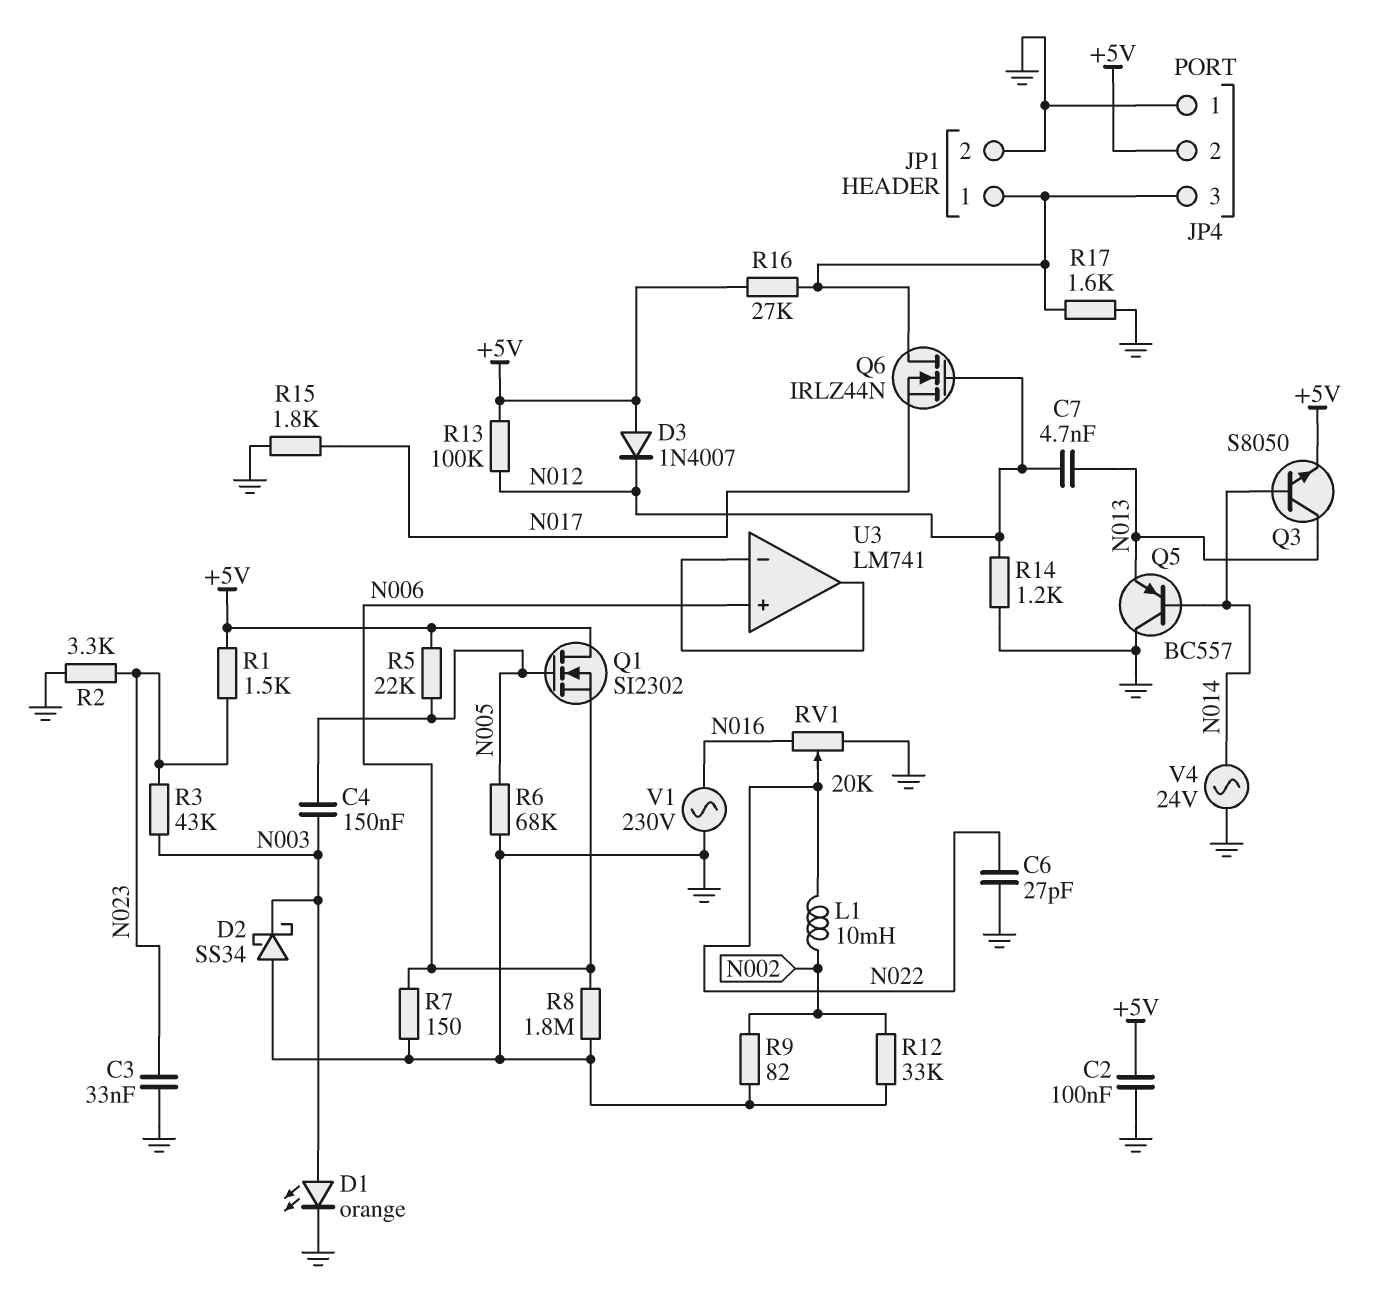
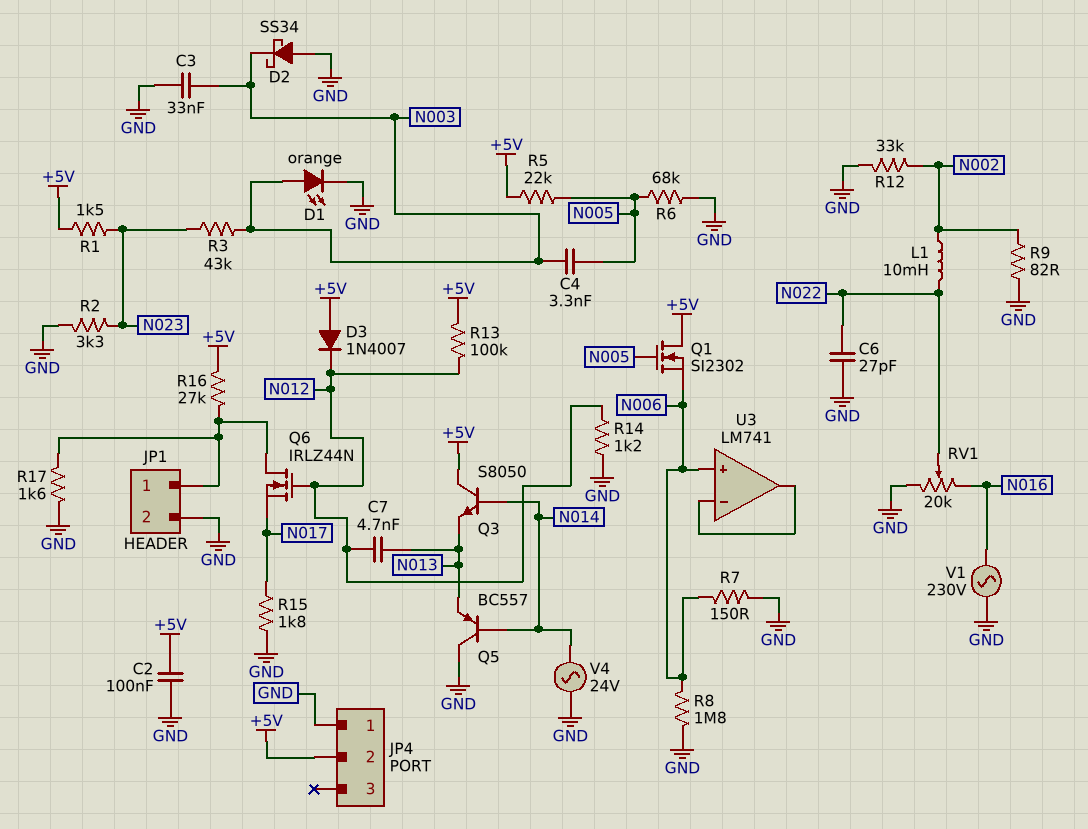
C3: 33nF (GND, N023) -> 33nF (GND, N003)
C4: 150nF (N003, N005) -> 3.3nF (N003, N005)
JP4 pin 3: JP1/1 -> none
Q3: NPN S8050 (B N014, C N013, E +5V) -> NPN S8050 (B N014, C +5V, E N013)

